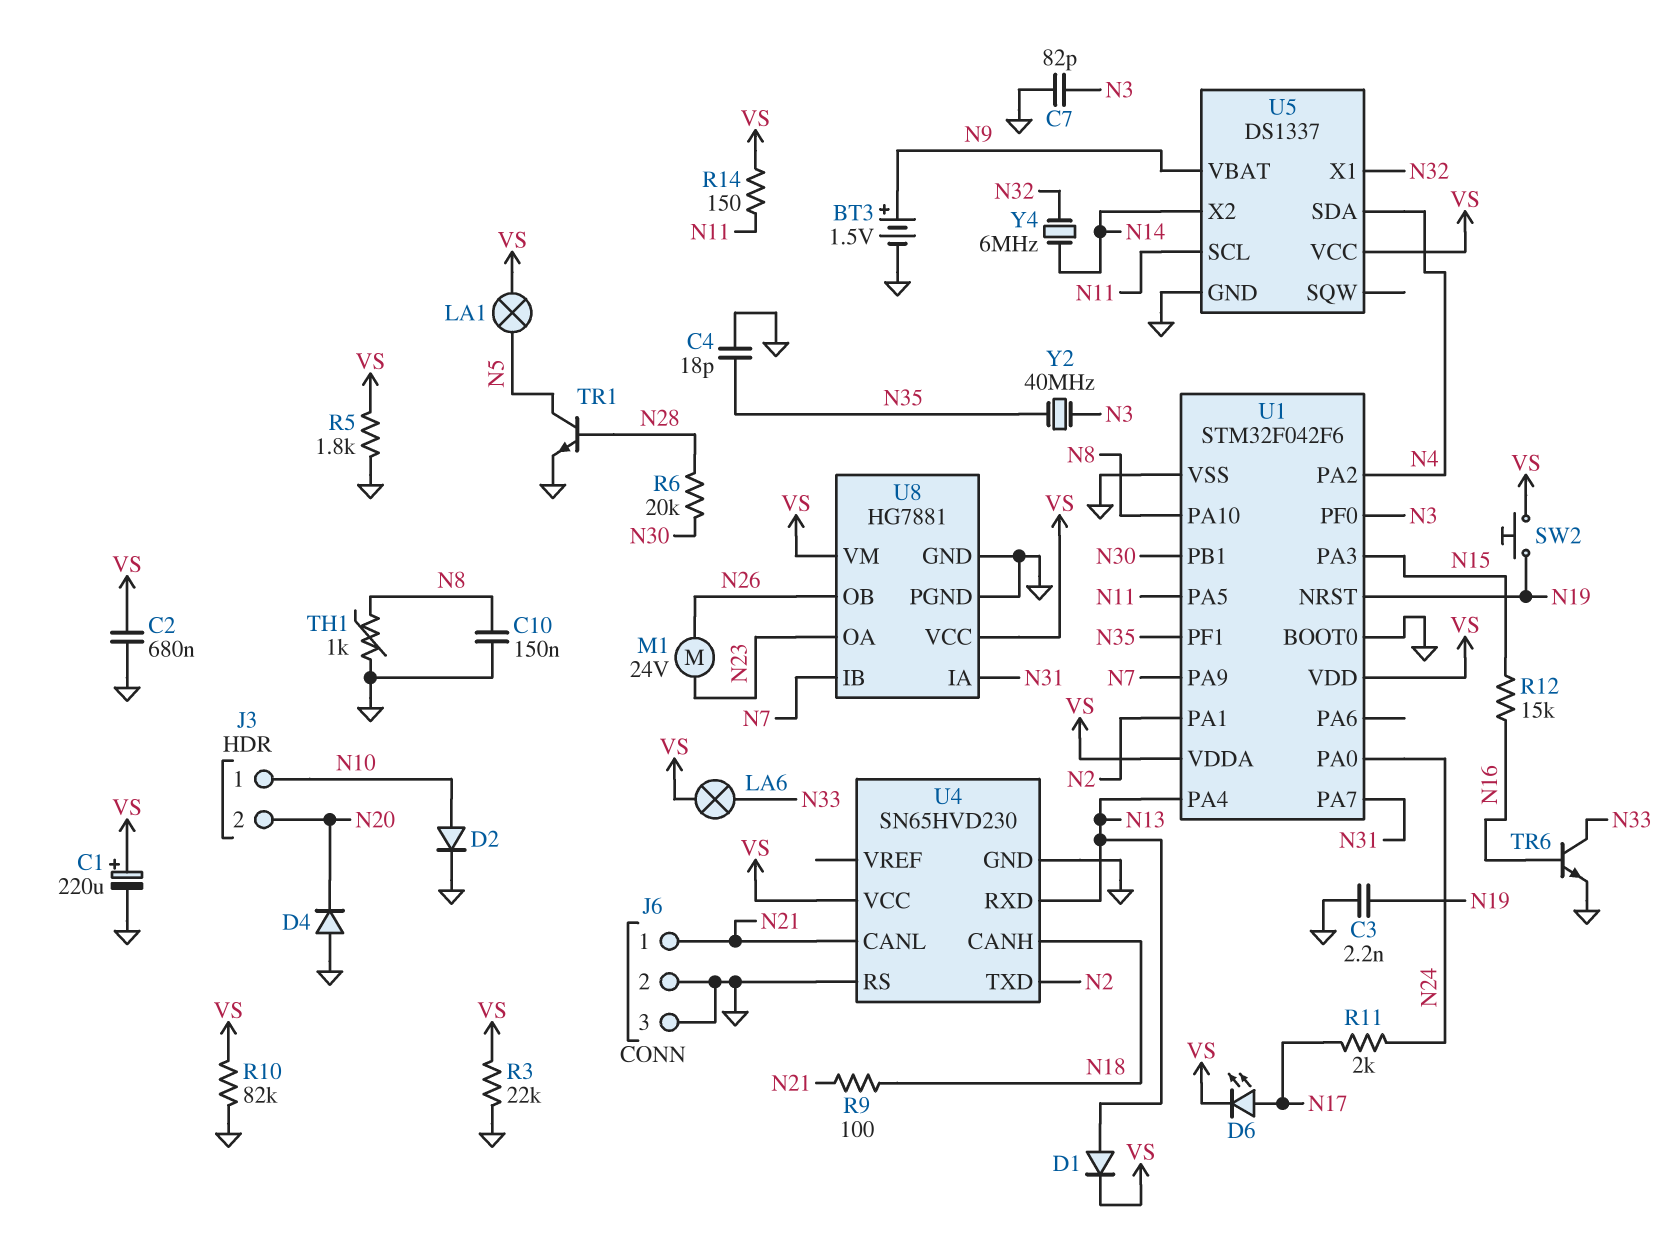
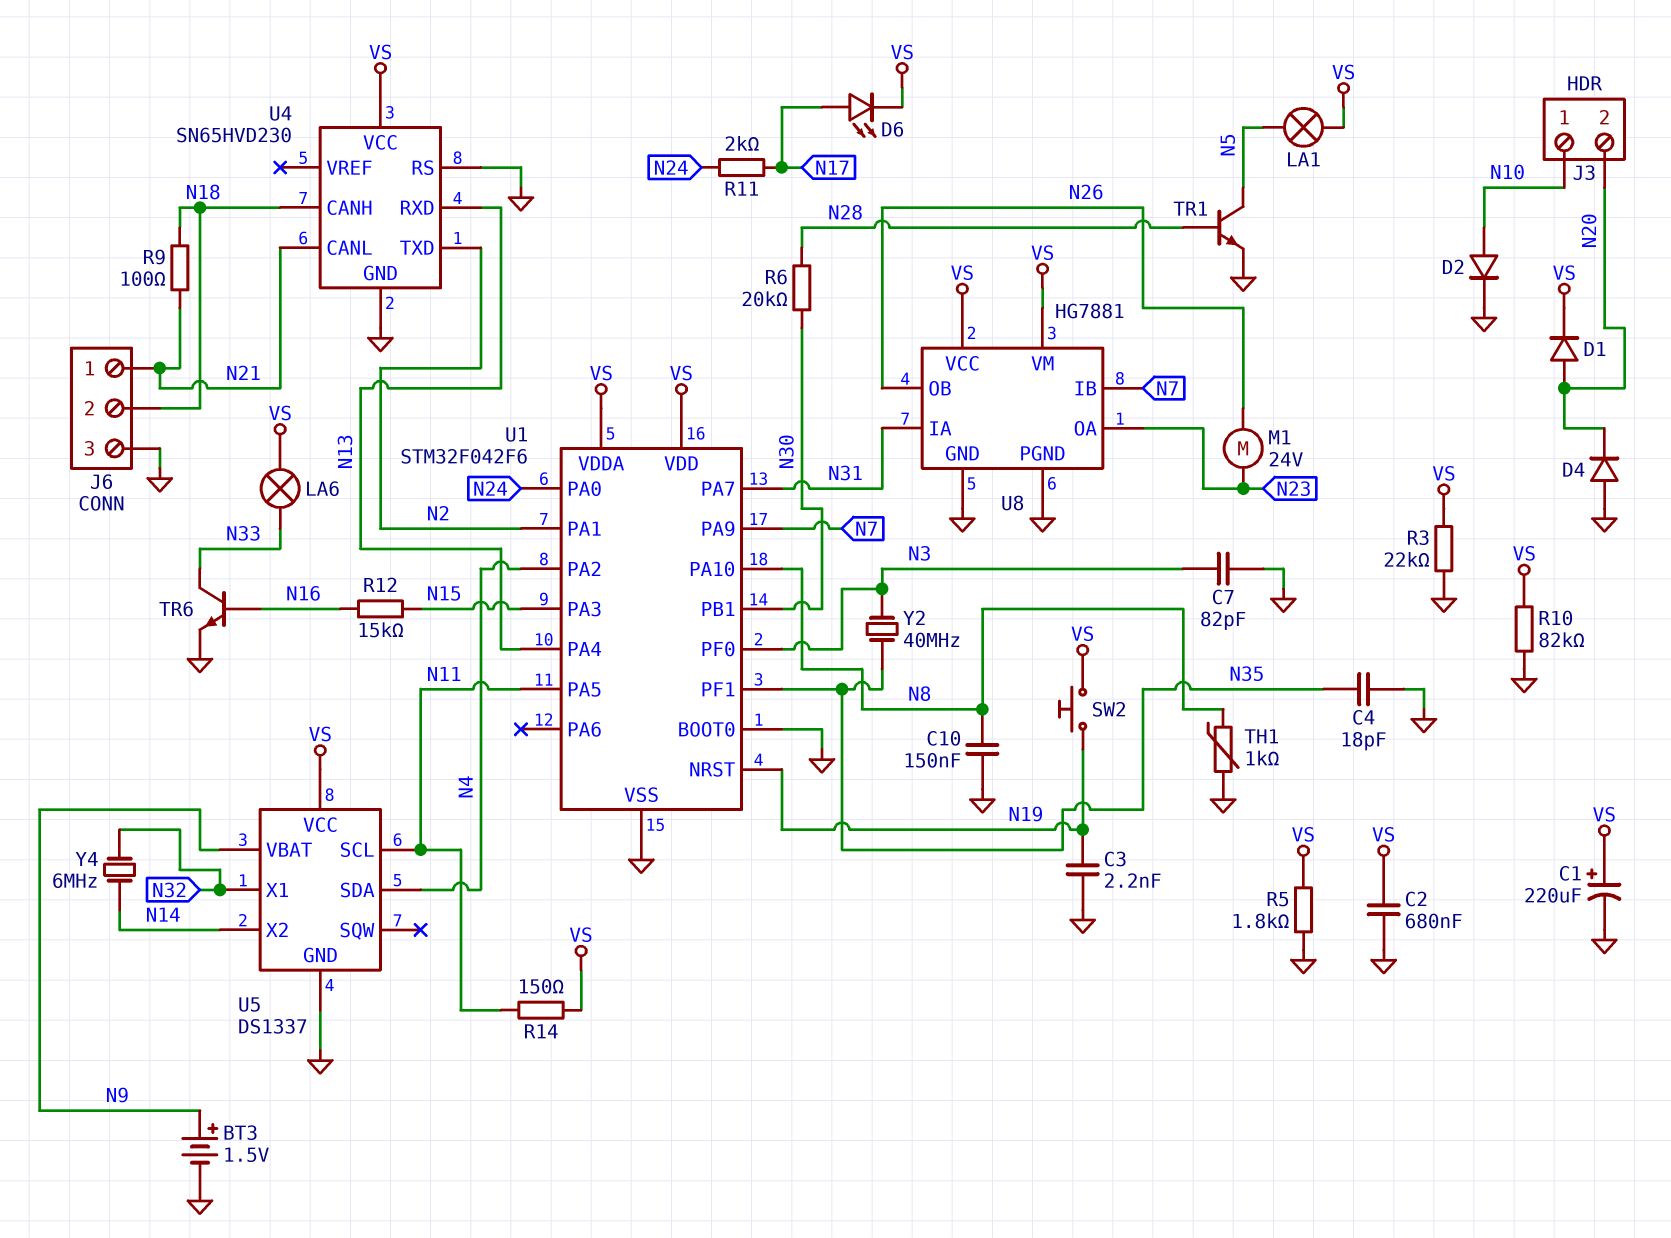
D1: diode (A N13, K VS) -> diode (A N20, K VS)
J6 pin 2: GND -> N18

